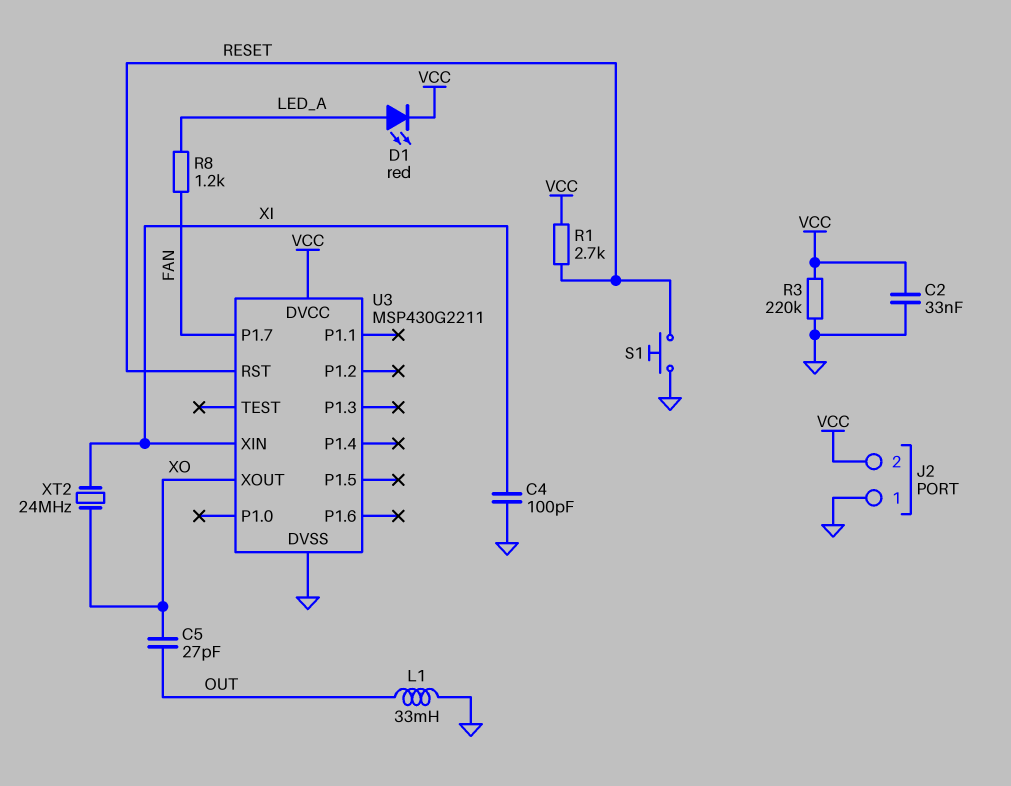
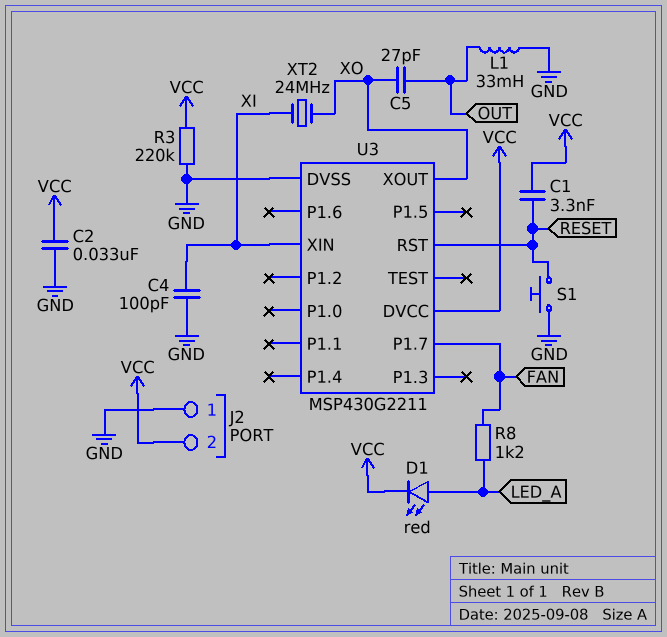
C1: none -> 3.3nF (RESET, VCC)
R1: 2.7k (RESET, VCC) -> none

